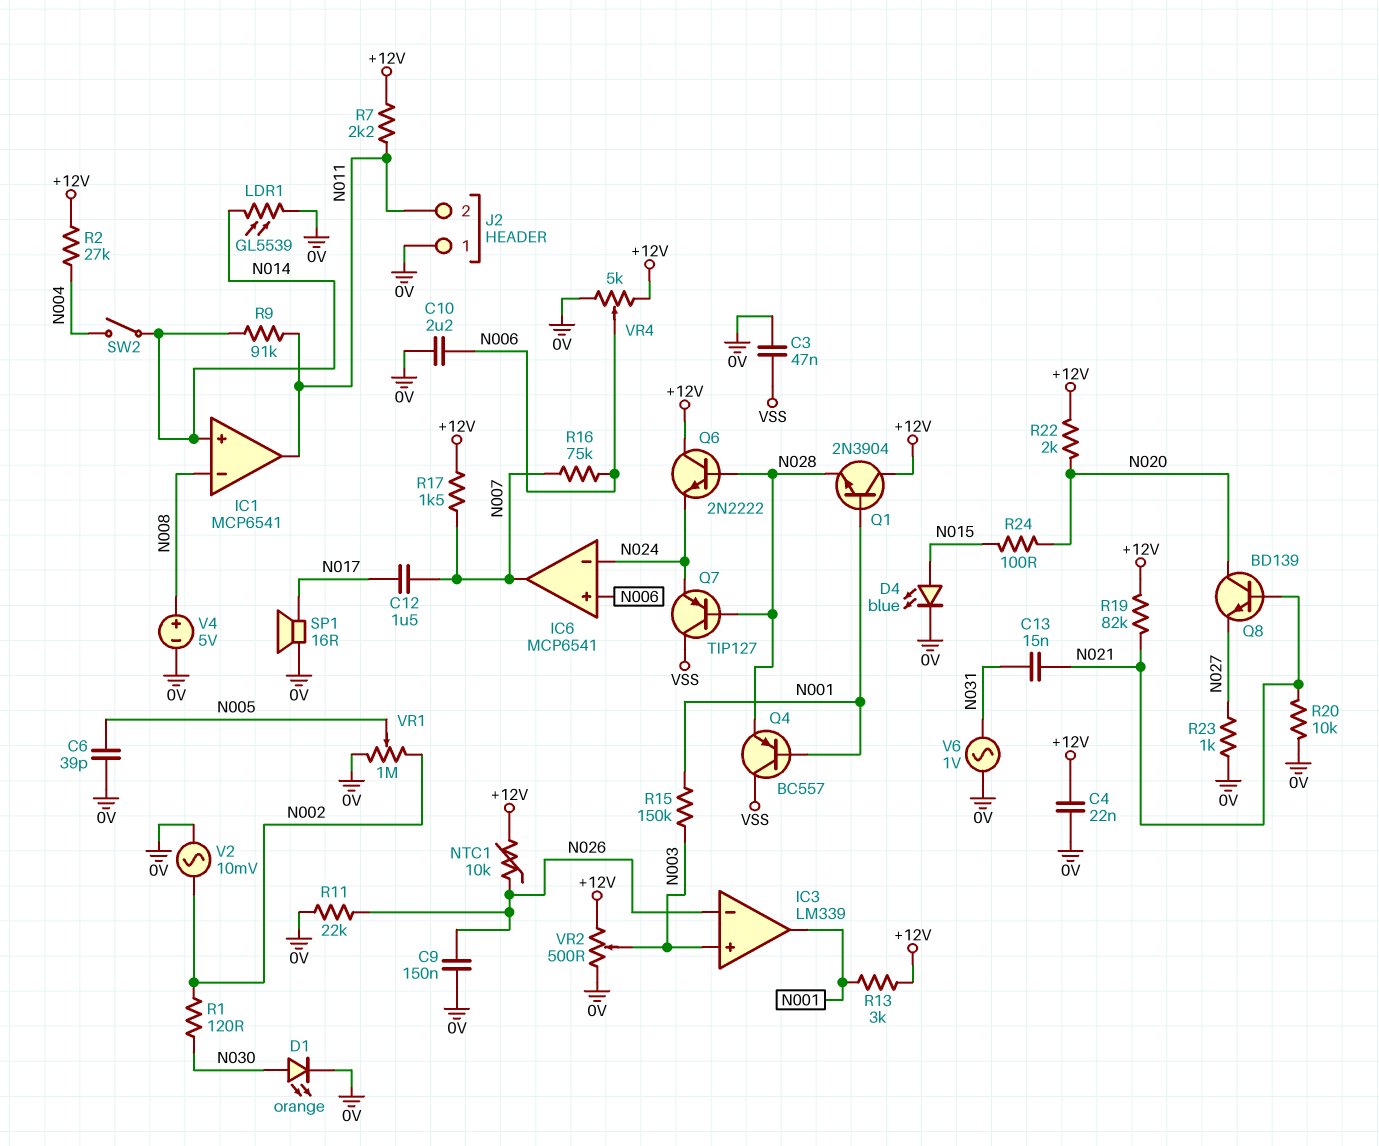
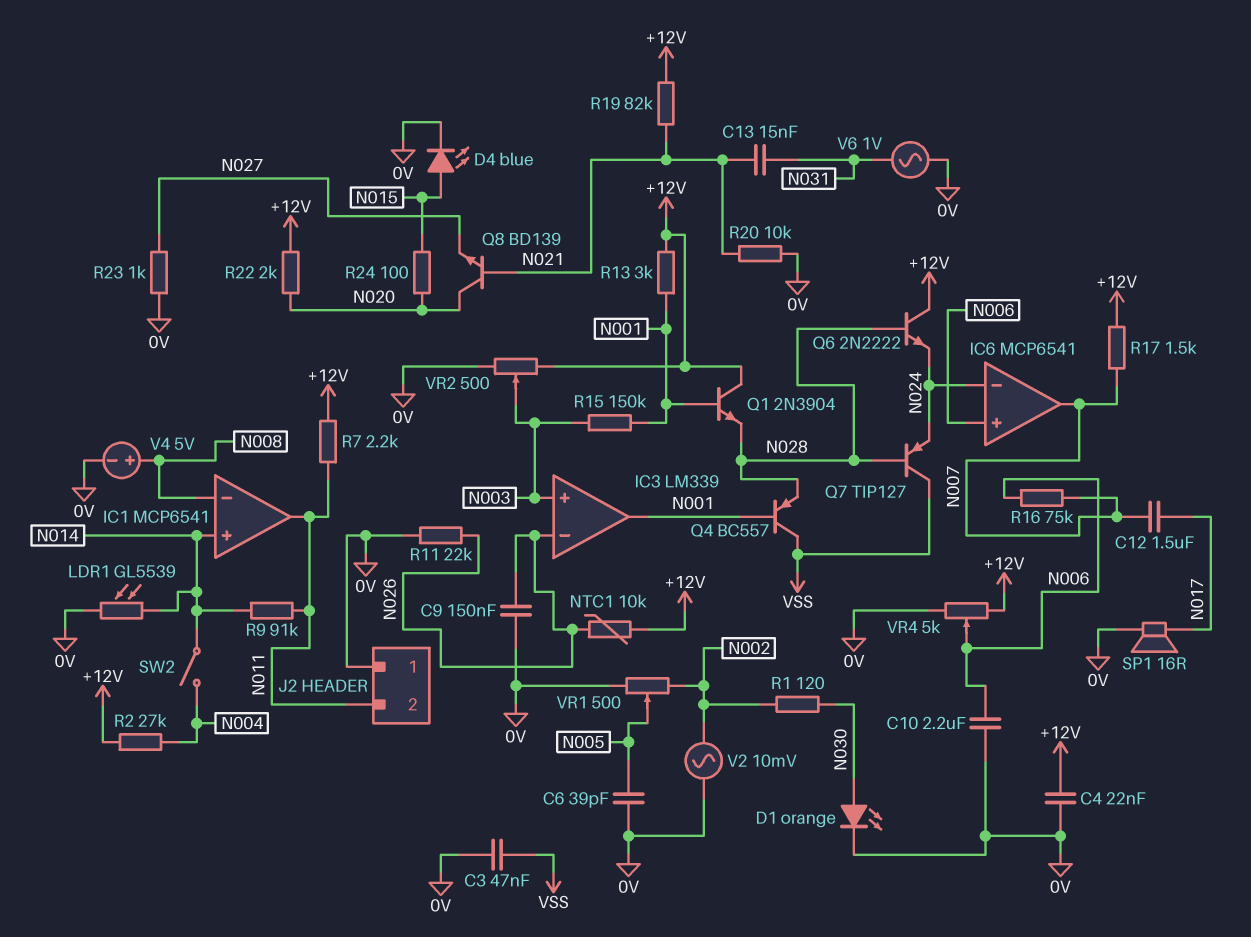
VR1: 1M (0V, N002, wiper N005) -> 500 (0V, N002, wiper N005)

